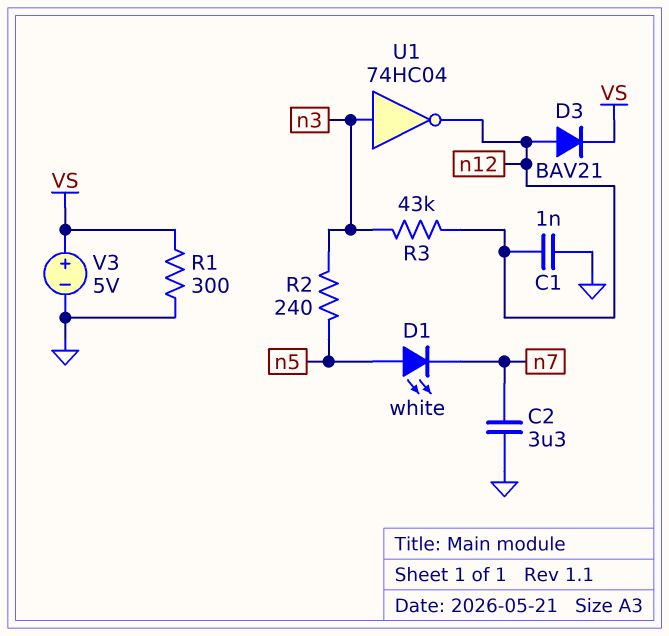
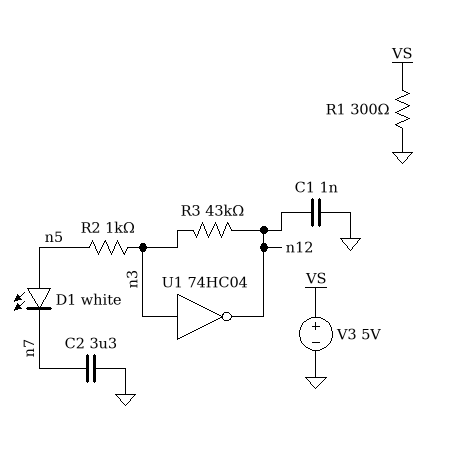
D3: diode BAV21 (A n12, K VS) -> none
R2: 240 (n3, n5) -> 1k (n3, n5)

